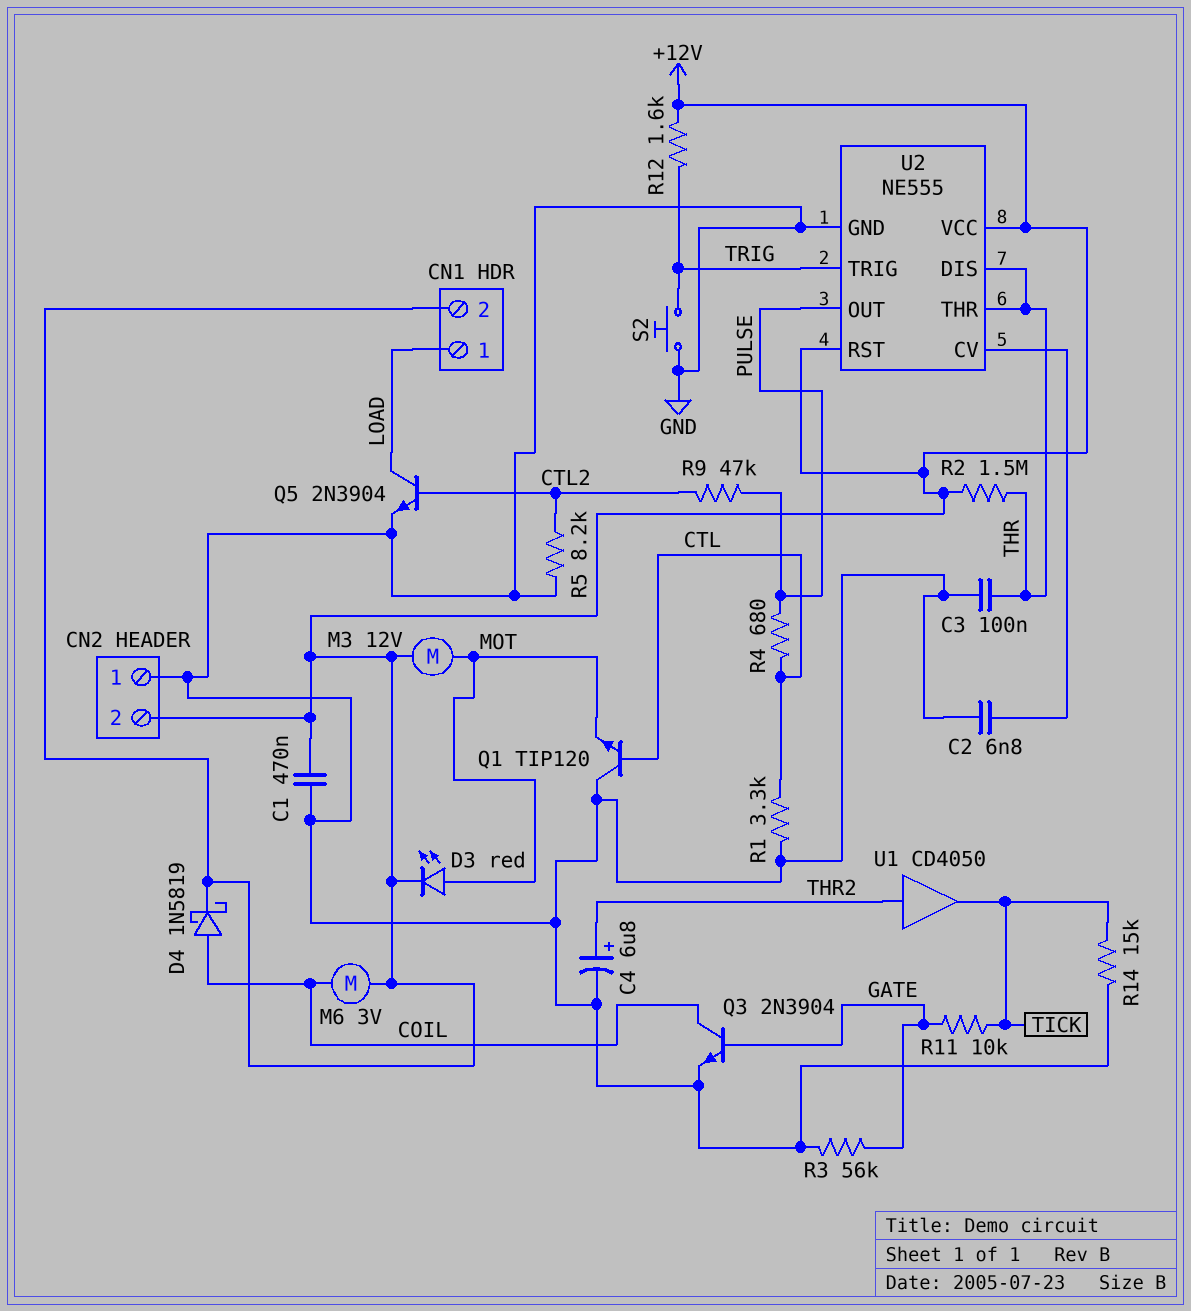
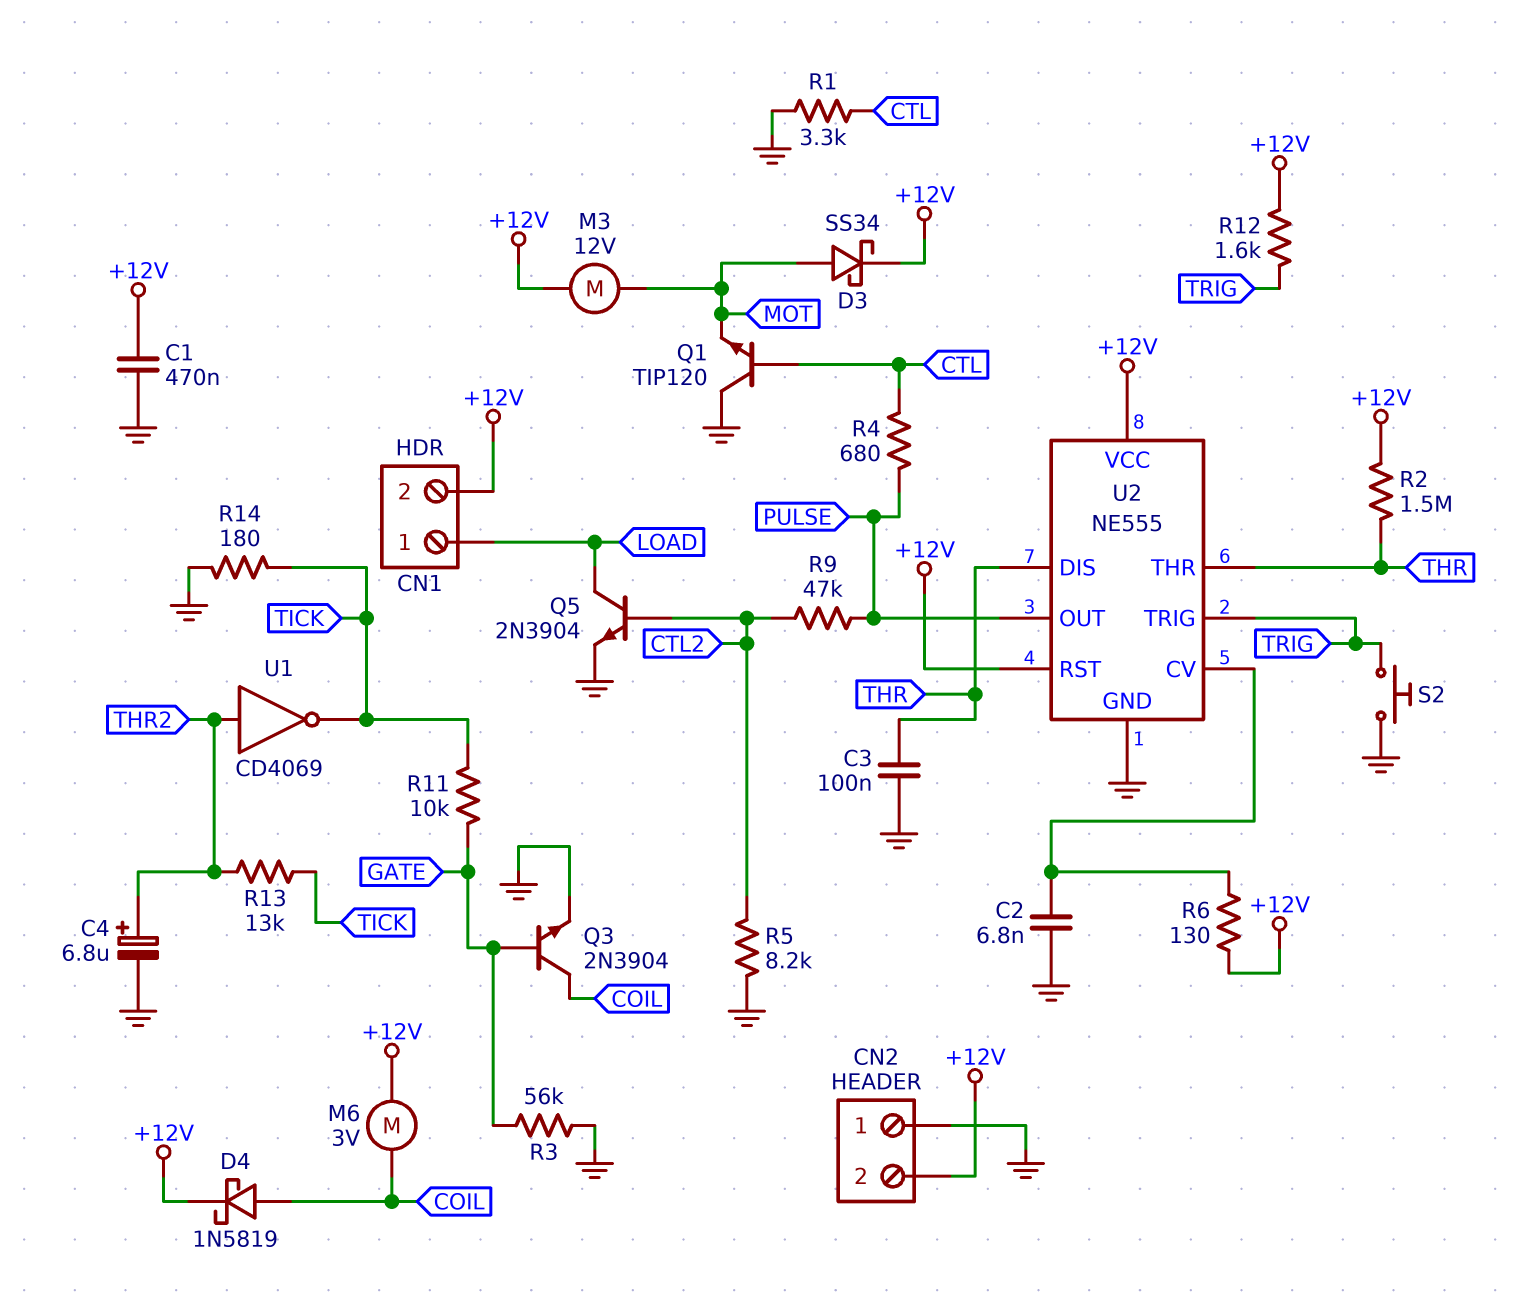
D3: LED red (A MOT, K +12V) -> schottky SS34 (A MOT, K +12V)
R6: none -> 130 (+12V, U2/CV)
R13: none -> 13k (THR2, TICK)
R14: 15k (GND, TICK) -> 180 (GND, TICK)
U1: buffer CD4050 (in THR2, out TICK) -> NOT CD4069 (in THR2, out TICK)

